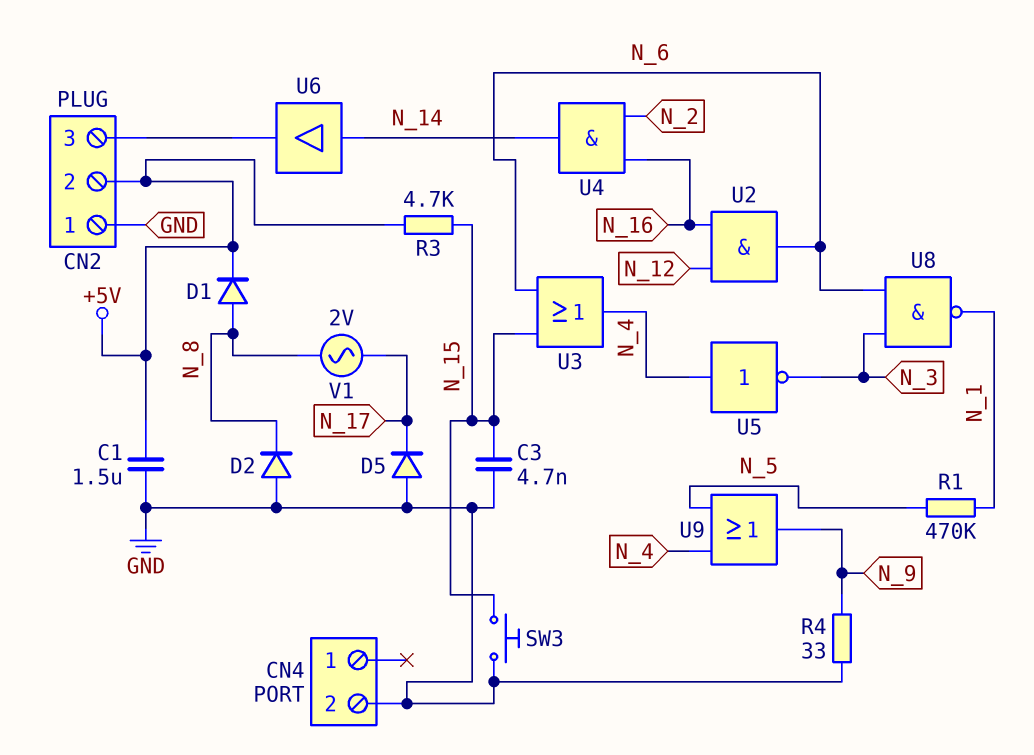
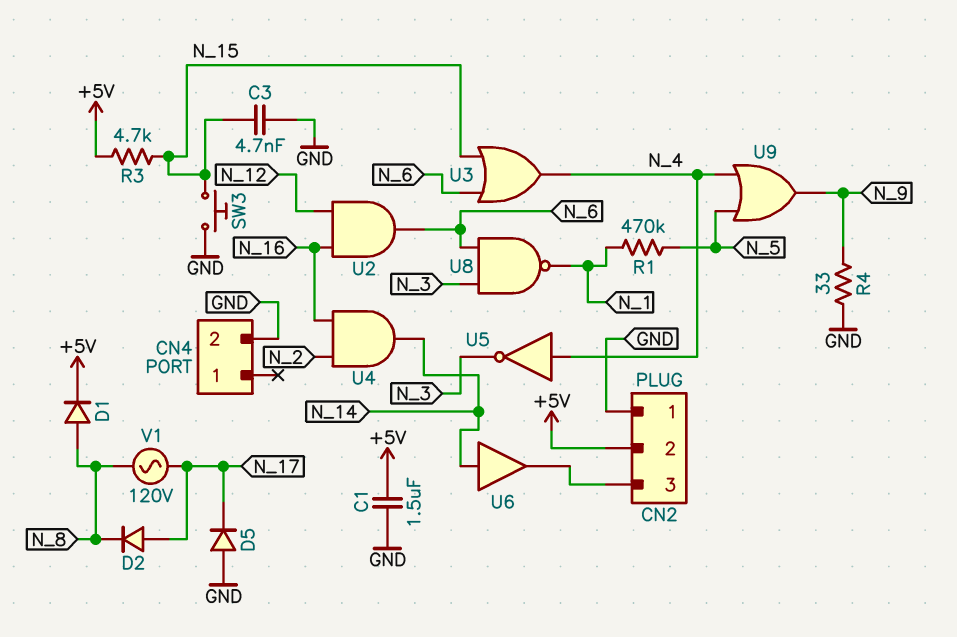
D2: diode (A GND, K N_8) -> diode (A N_17, K N_8)
V1: AC 2V (N_8, N_17) -> AC 120V (N_8, N_17)

